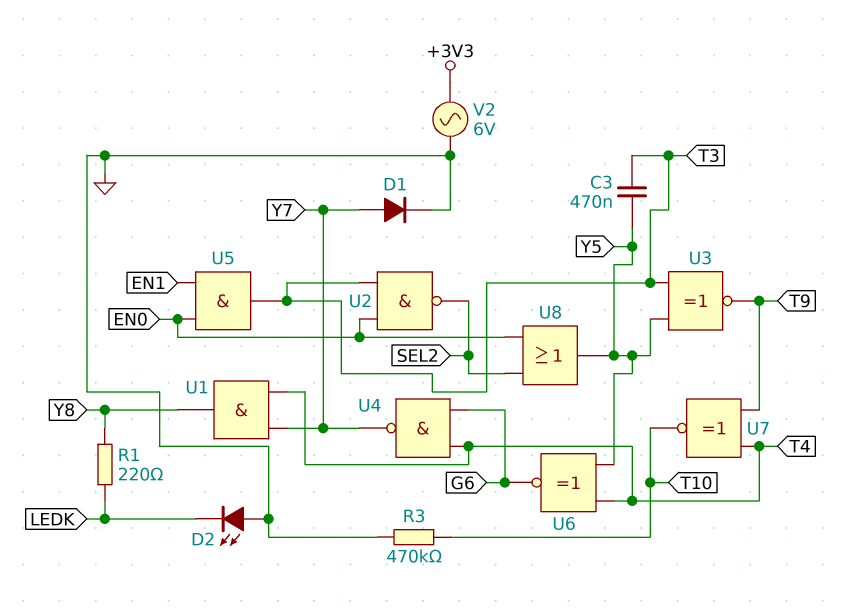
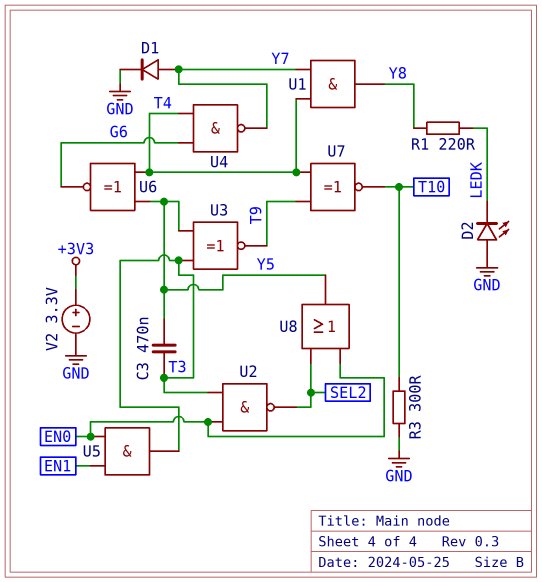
R3: 470k (GND, T10) -> 300 (GND, T10)
V2: AC 6V (+3V3, GND) -> 3.3V (plus +3V3, minus GND)

